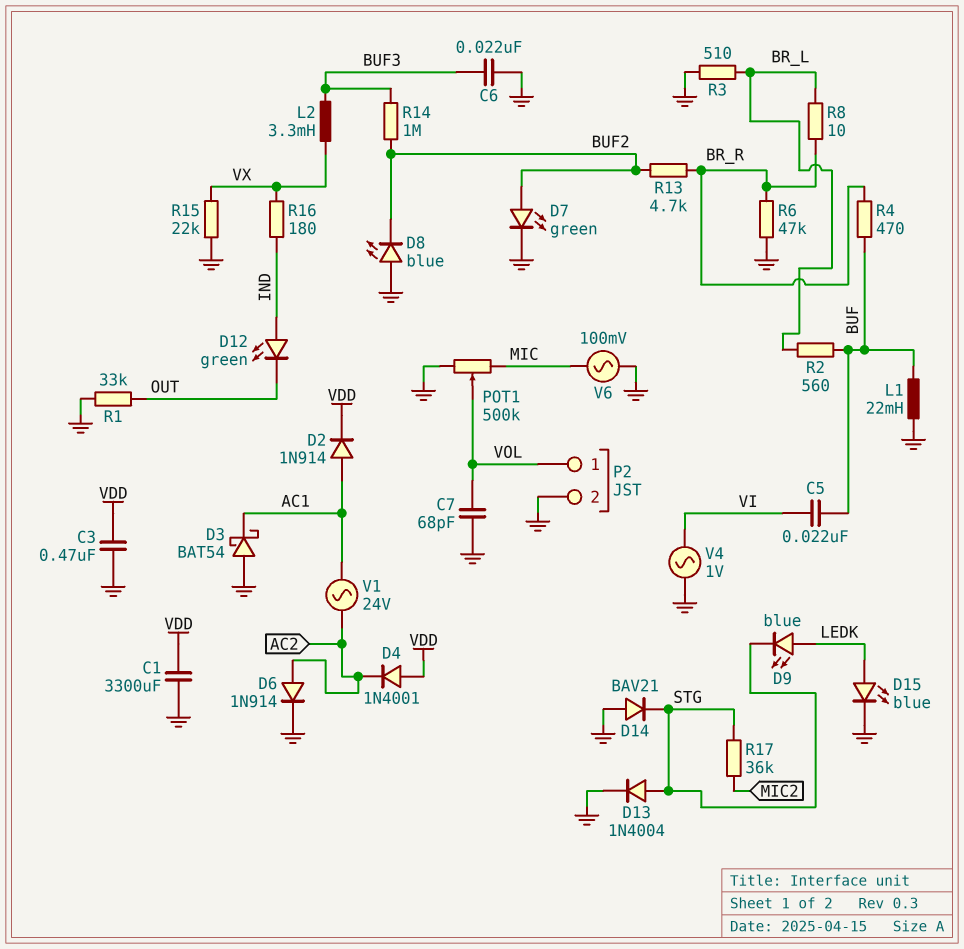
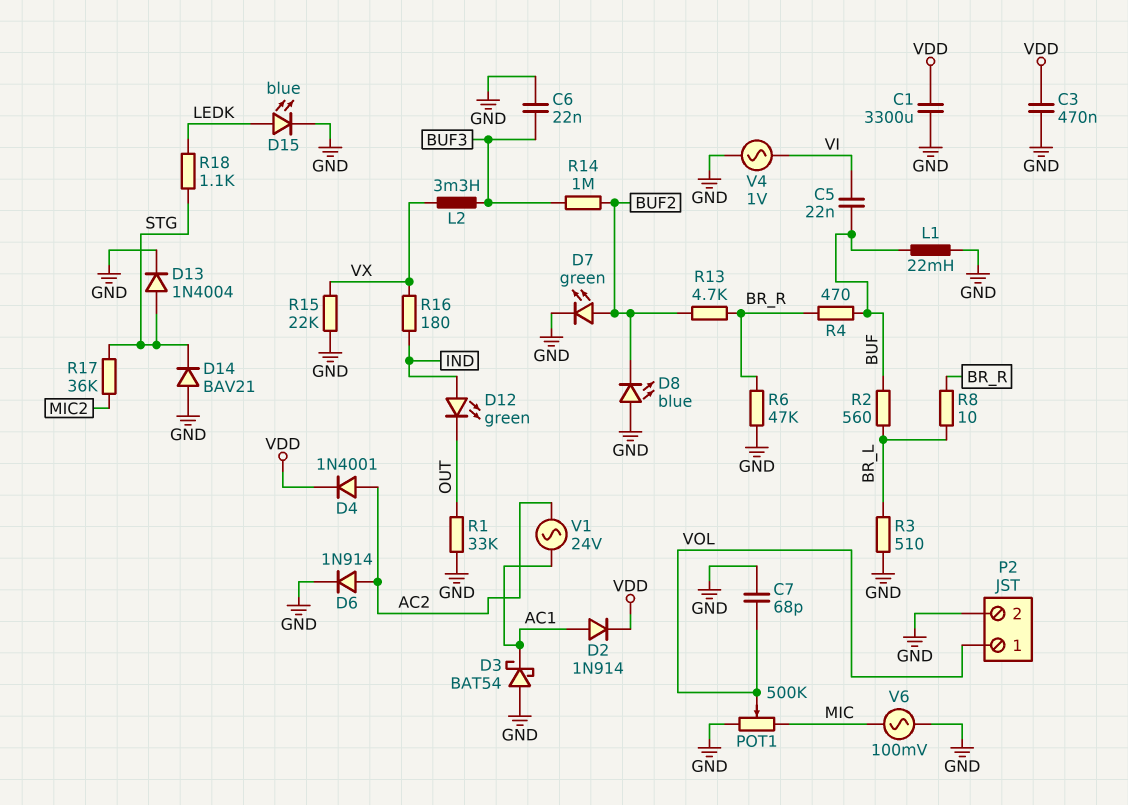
D4: diode 1N4001 (A VDD, K AC2) -> diode 1N4001 (A AC2, K VDD)
D9: LED blue (A LEDK, K STG) -> none
R18: none -> 1.1k (LEDK, STG)

